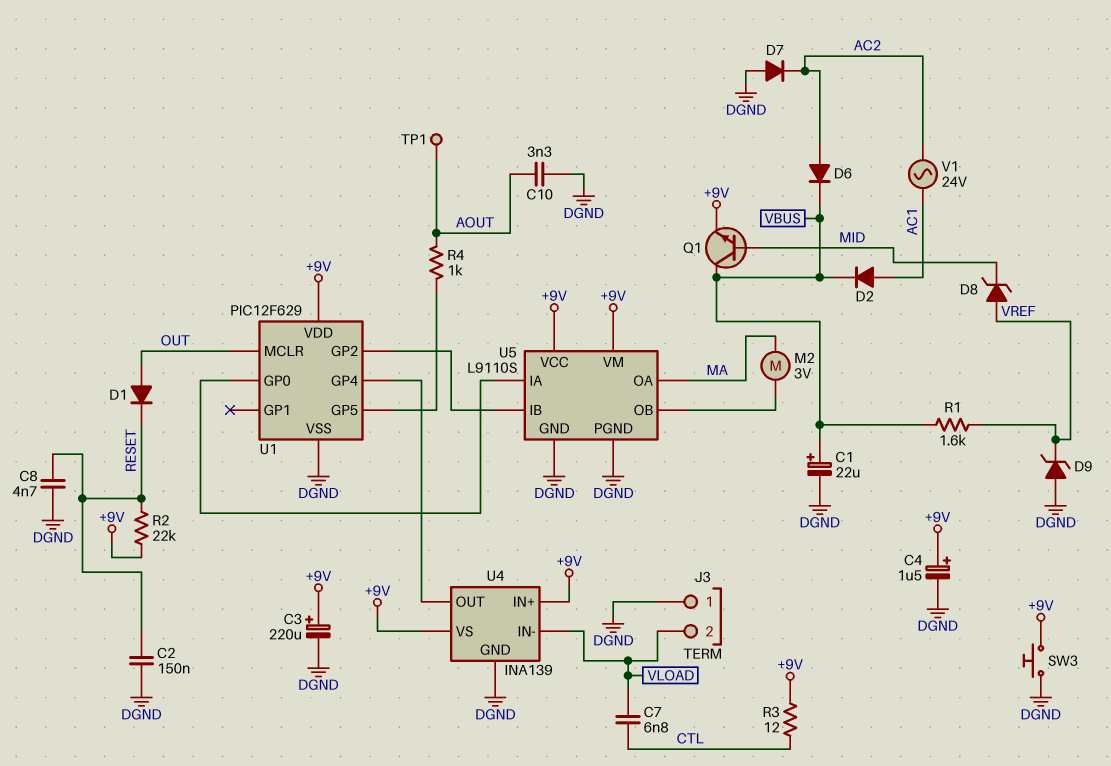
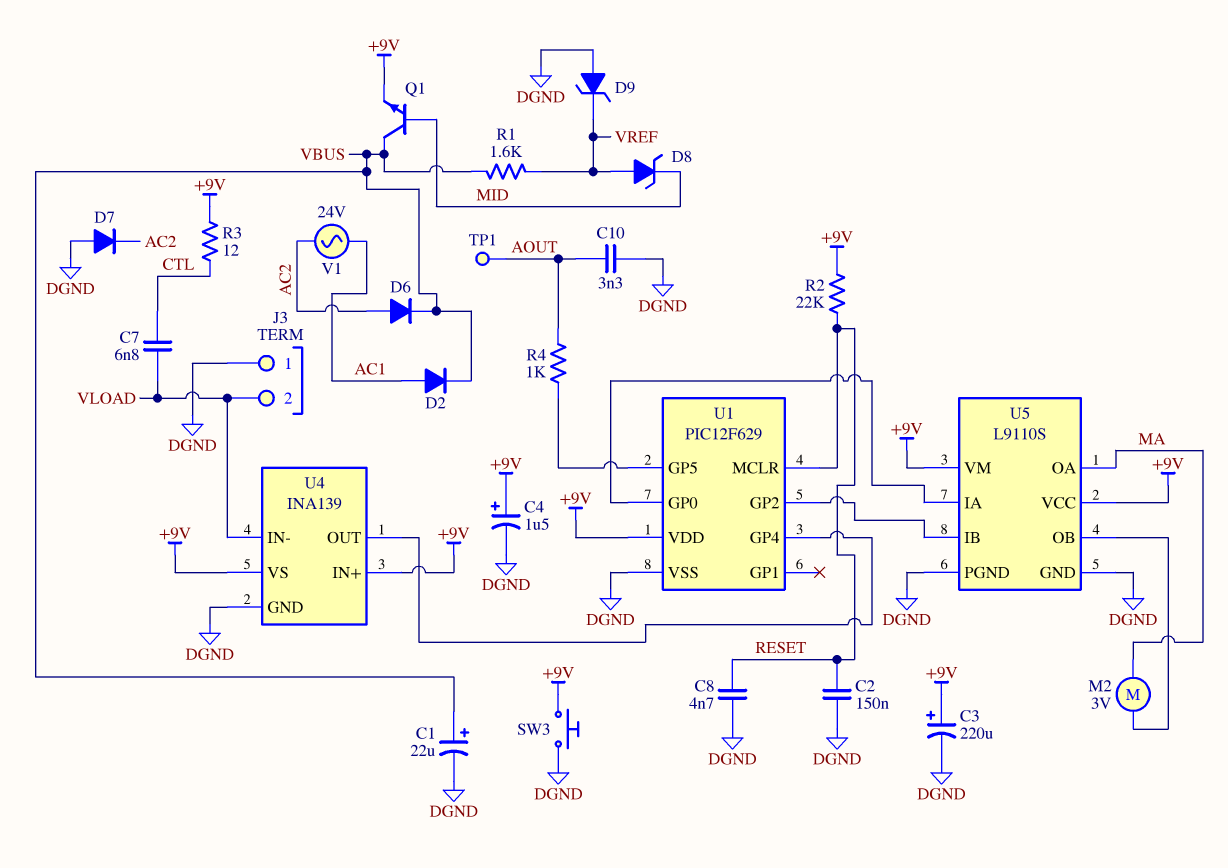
D1: diode (A OUT, K RESET) -> none
U1 pin MCLR: OUT -> RESET

